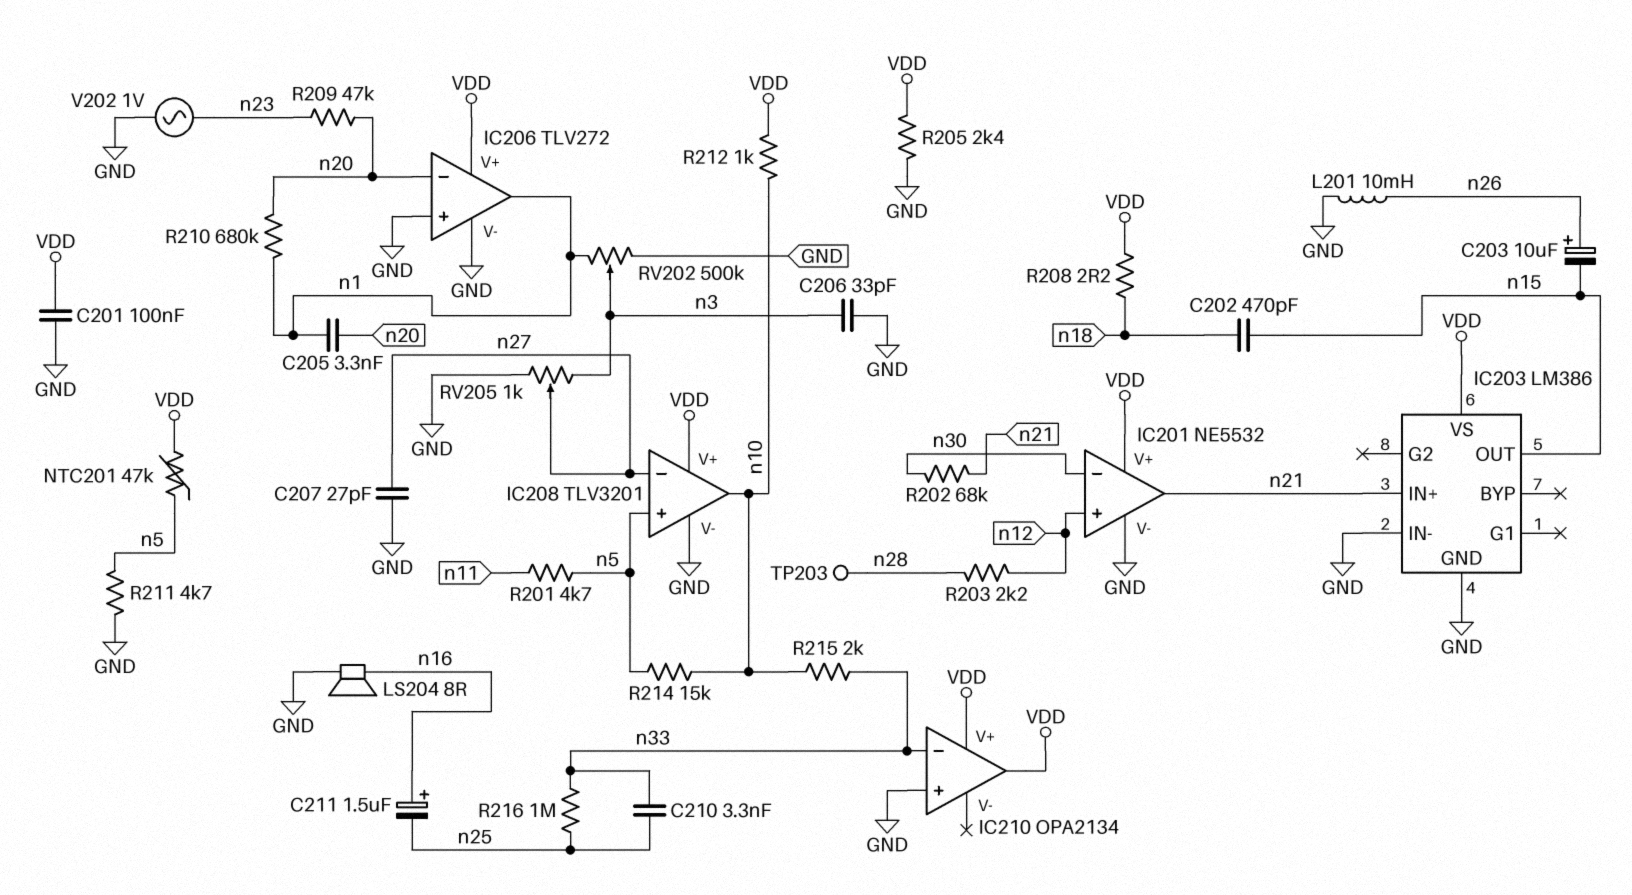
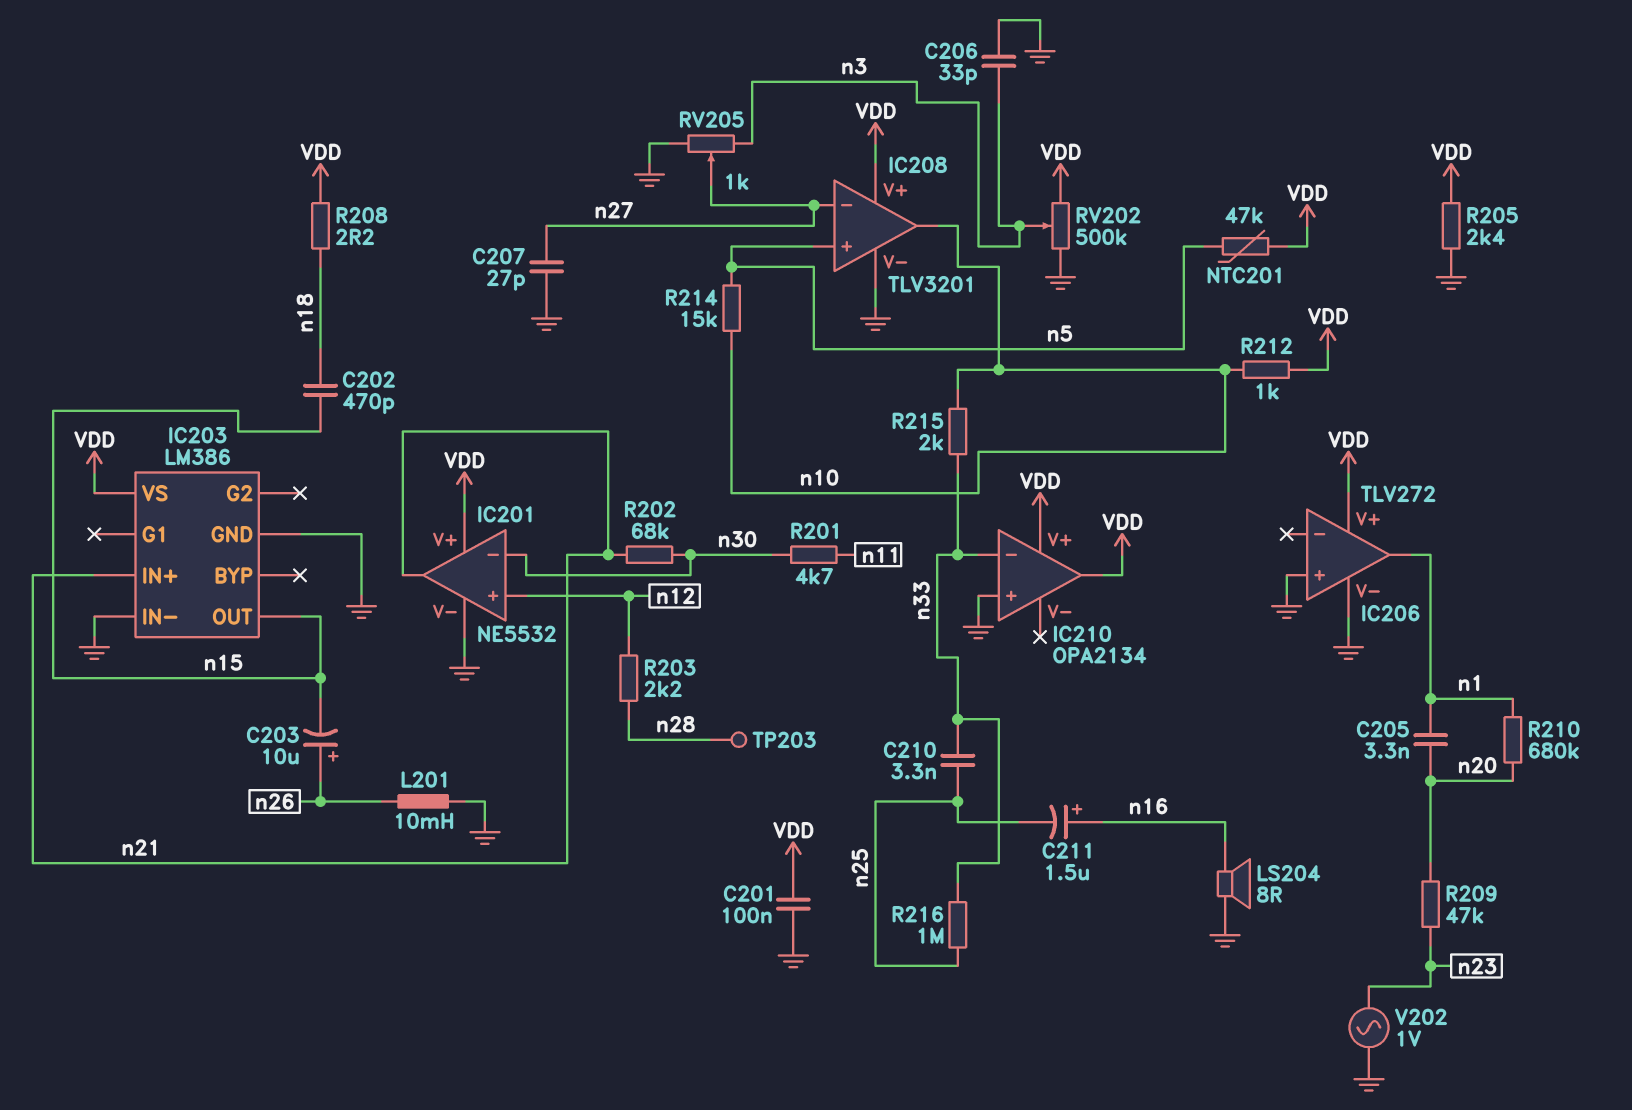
IC206 pin in-: n20 -> none
R201: 4.7k (n5, n11) -> 4.7k (n11, n30)
R211: 4.7k (GND, n5) -> none
RV202: 500k (GND, n1, wiper n3) -> 500k (GND, VDD, wiper n3)

